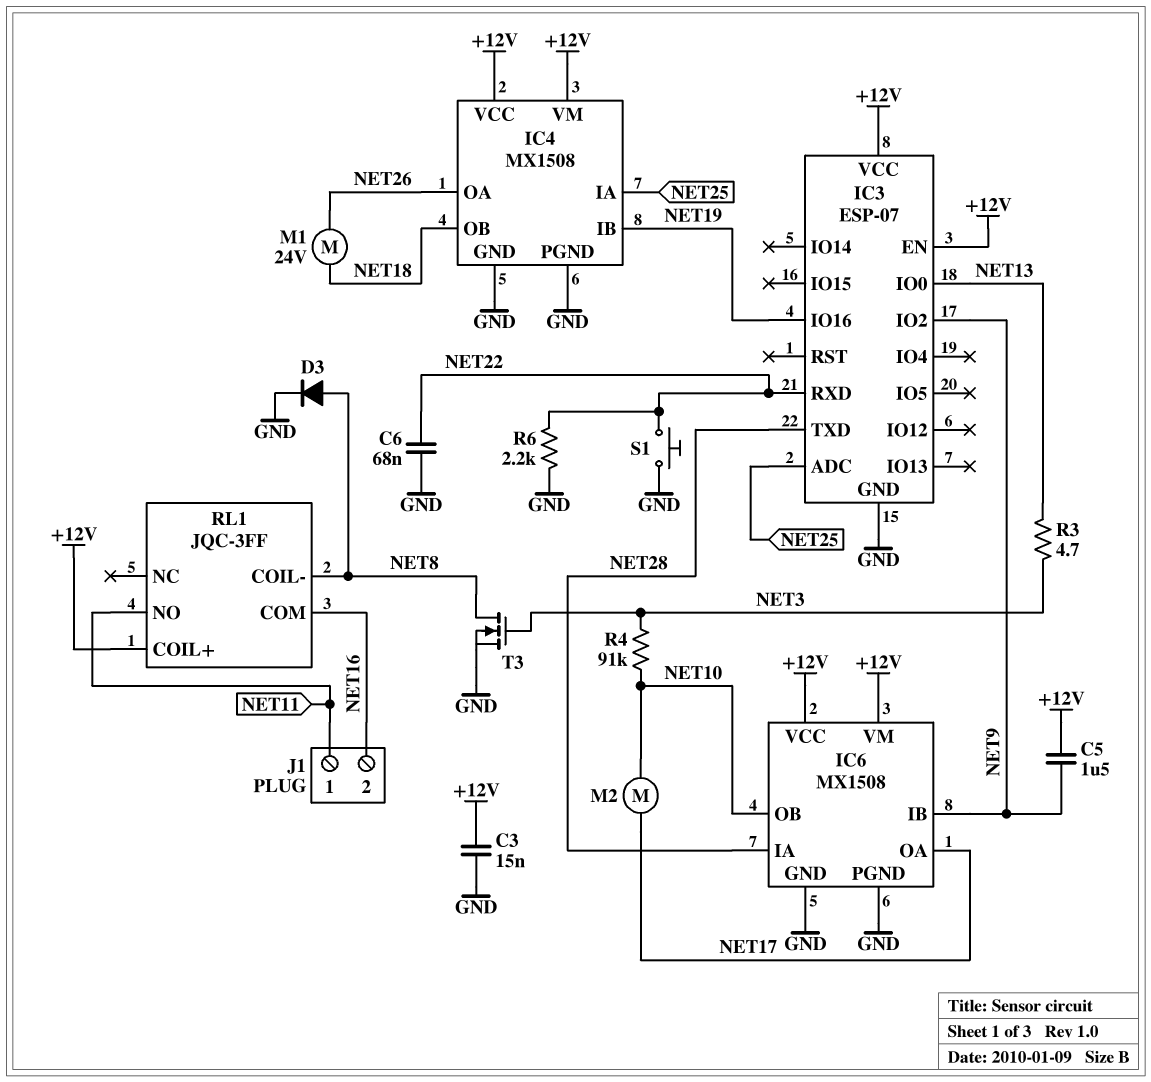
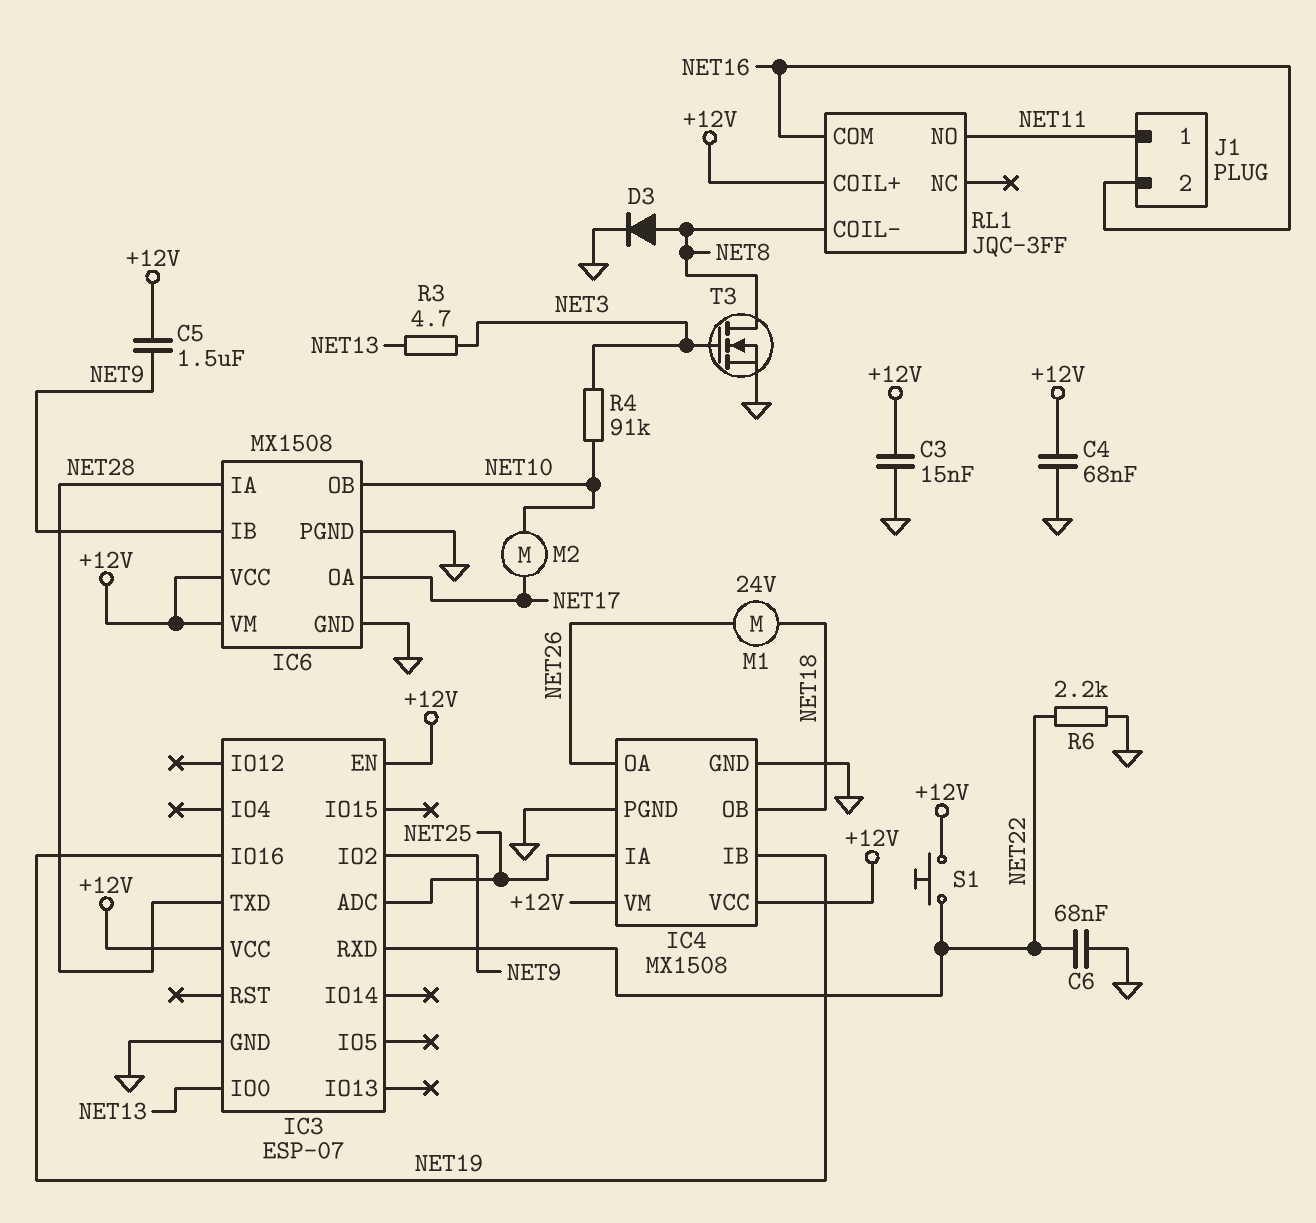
C4: none -> 68nF (+12V, GND)
S1: button (GND, NET22) -> button (+12V, NET22)

